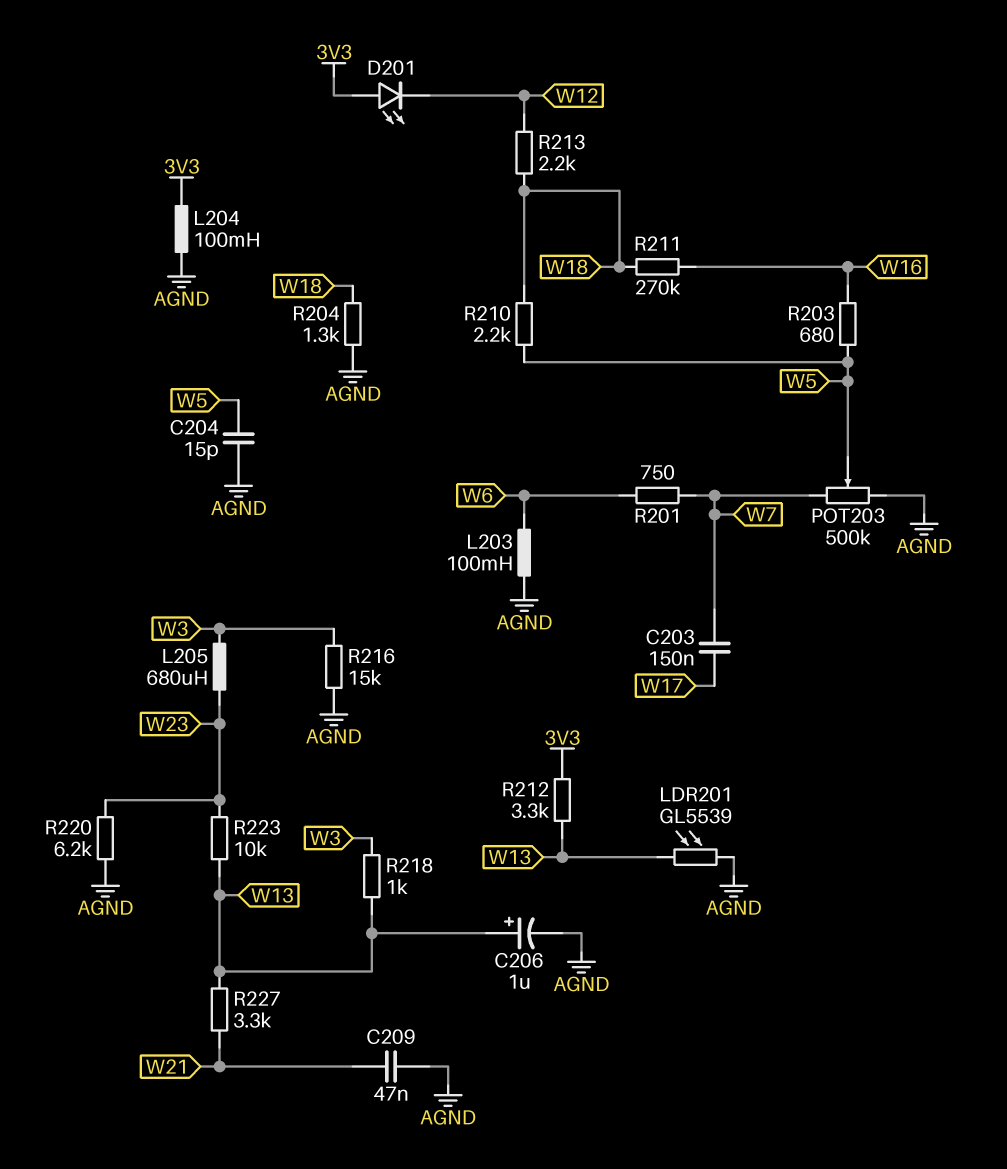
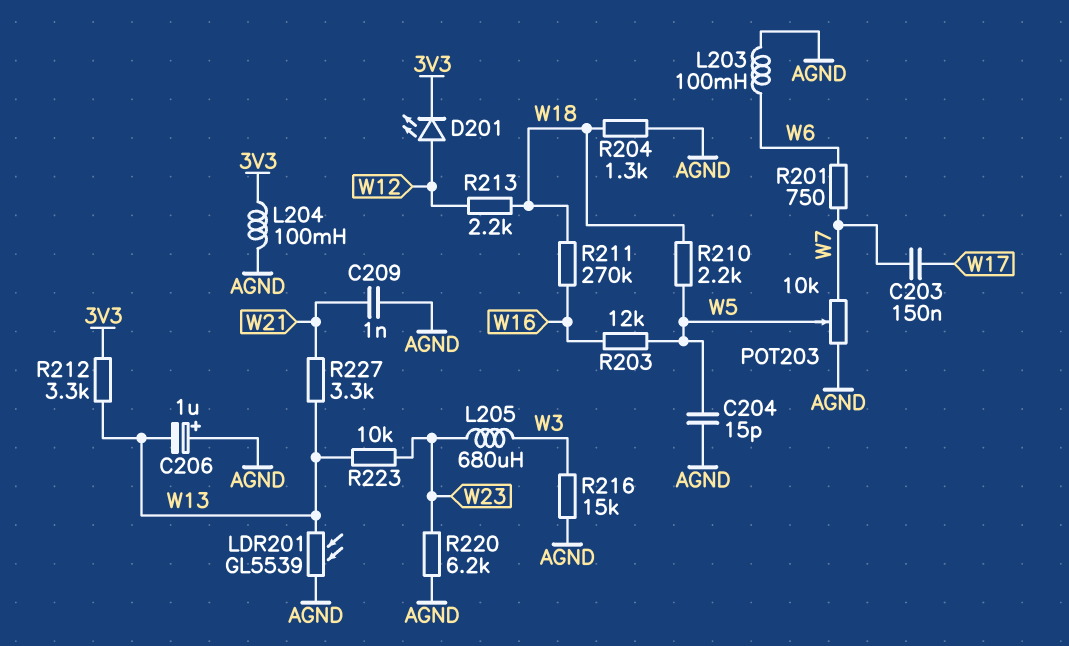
C206: 1uF (plus W13, minus AGND) -> 1uF (plus AGND, minus W13)
C209: 47nF (AGND, W21) -> 1nF (AGND, W21)
D201: LED (A 3V3, K W12) -> LED (A W12, K 3V3)
POT203: 500k (AGND, W7, wiper W5) -> 10k (AGND, W7, wiper W5)
R203: 680 (W5, W16) -> 12k (W5, W16)
R218: 1k (W3, W13) -> none

